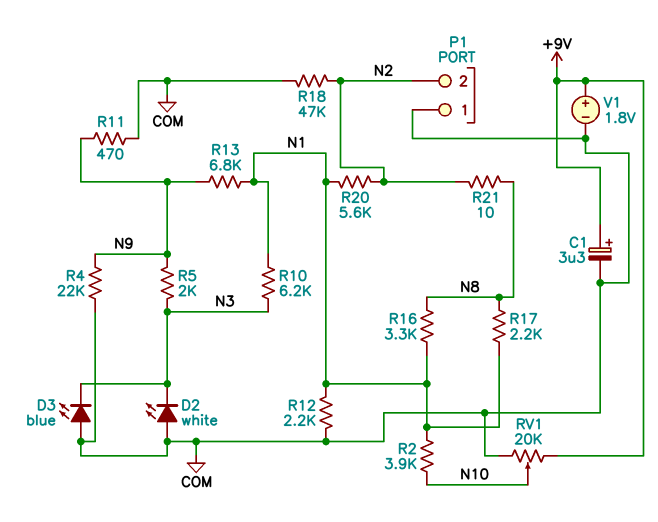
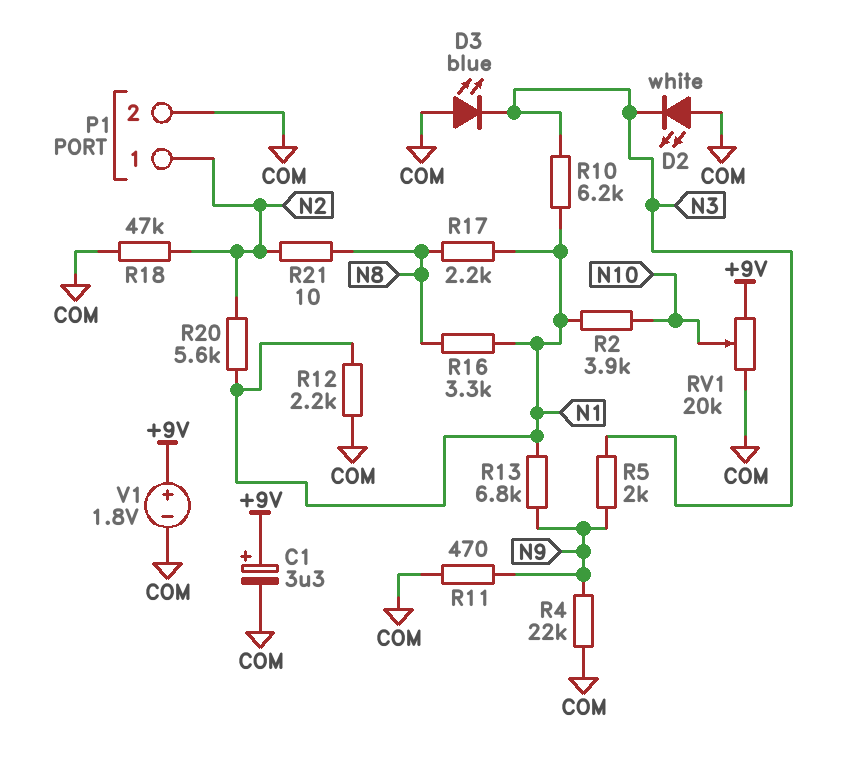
P1 pin 1: COM -> N2
P1 pin 2: N2 -> COM

